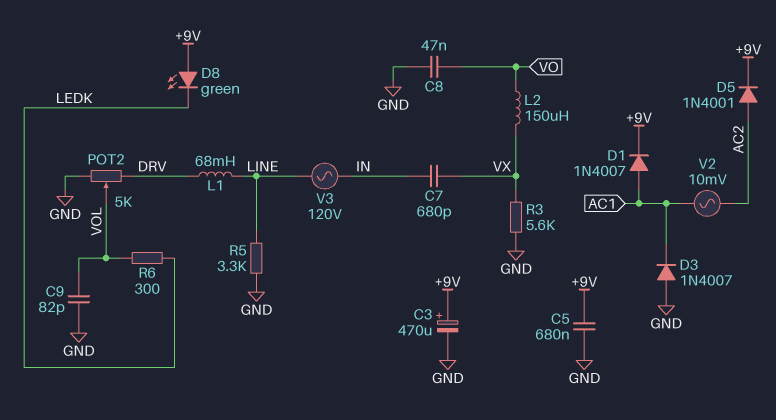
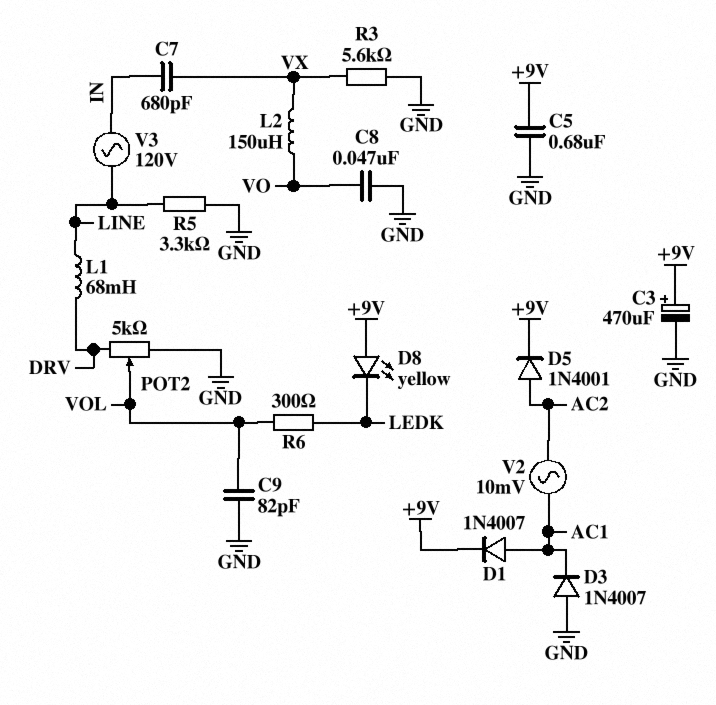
D8: LED green (A +9V, K LEDK) -> LED yellow (A +9V, K LEDK)

